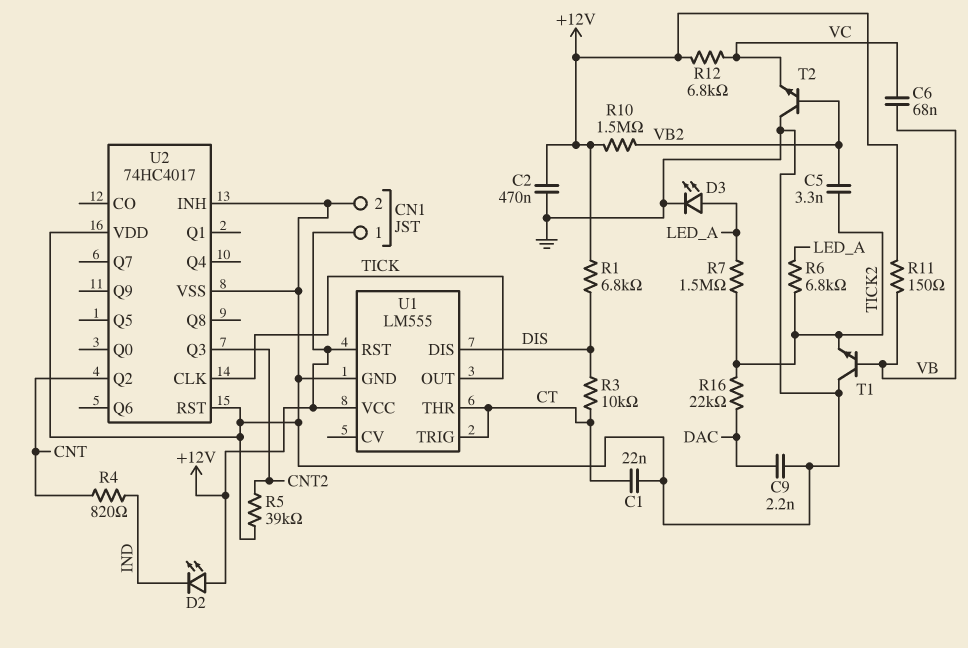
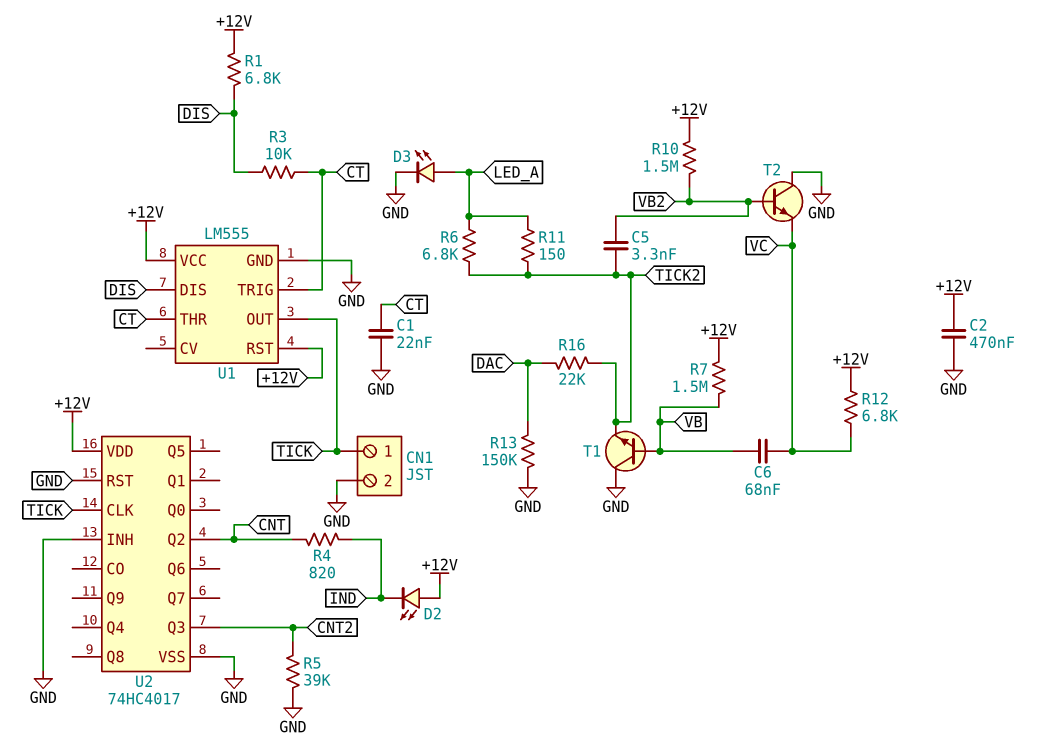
C9: 2.2nF (DAC, GND) -> none
CN1 pin 1: +12V -> TICK
R7: 1.5M (LED_A, TICK2) -> 1.5M (+12V, VB)
R11: 150 (+12V, VB) -> 150 (LED_A, TICK2)
R13: none -> 150k (DAC, GND)
U2 pin VDD: GND -> +12V

